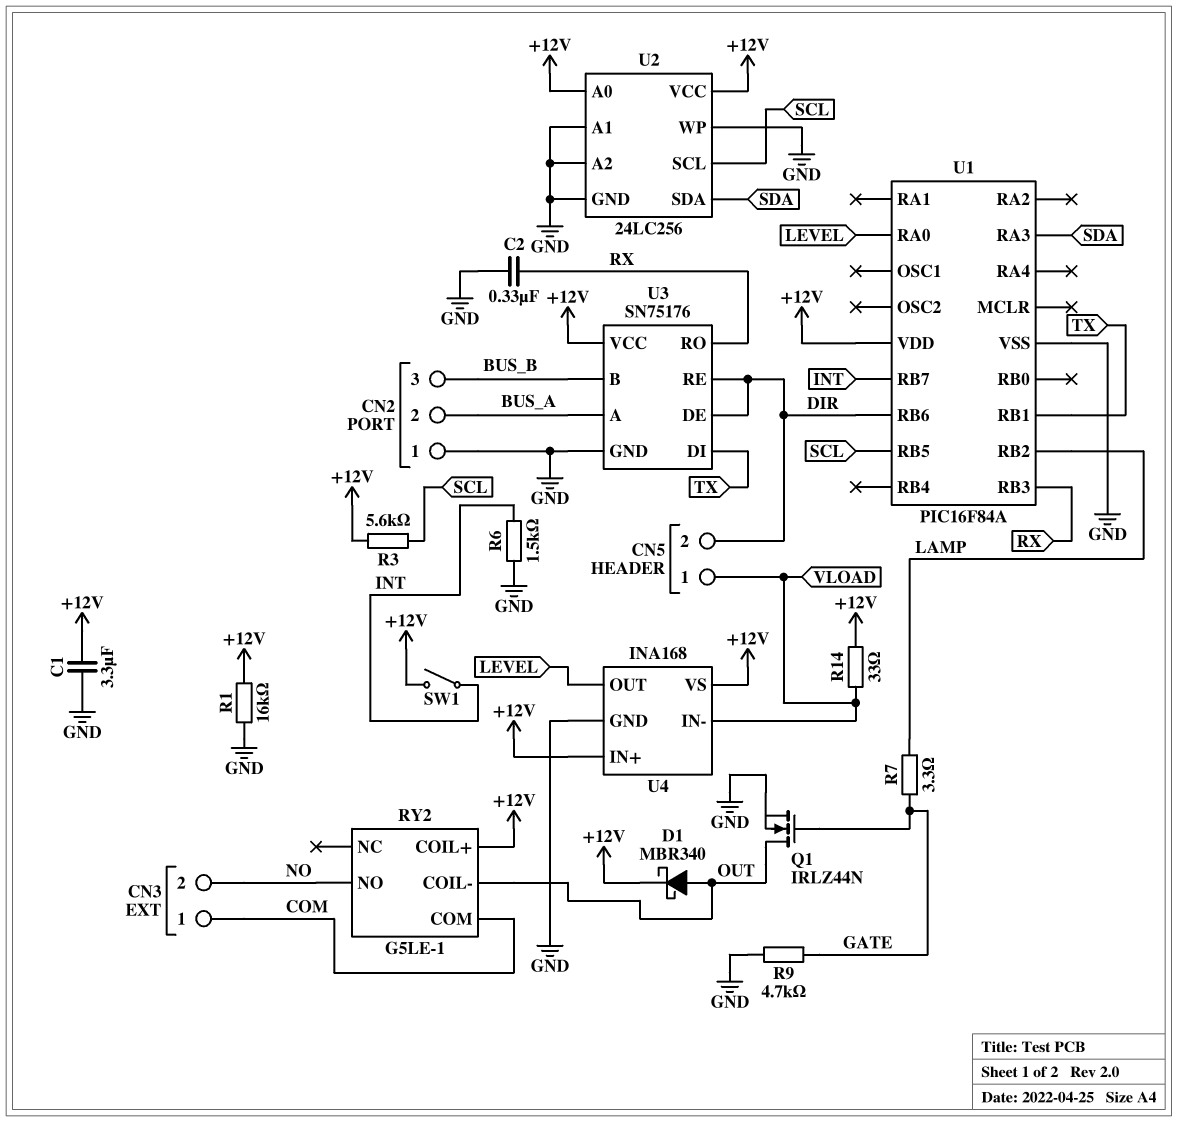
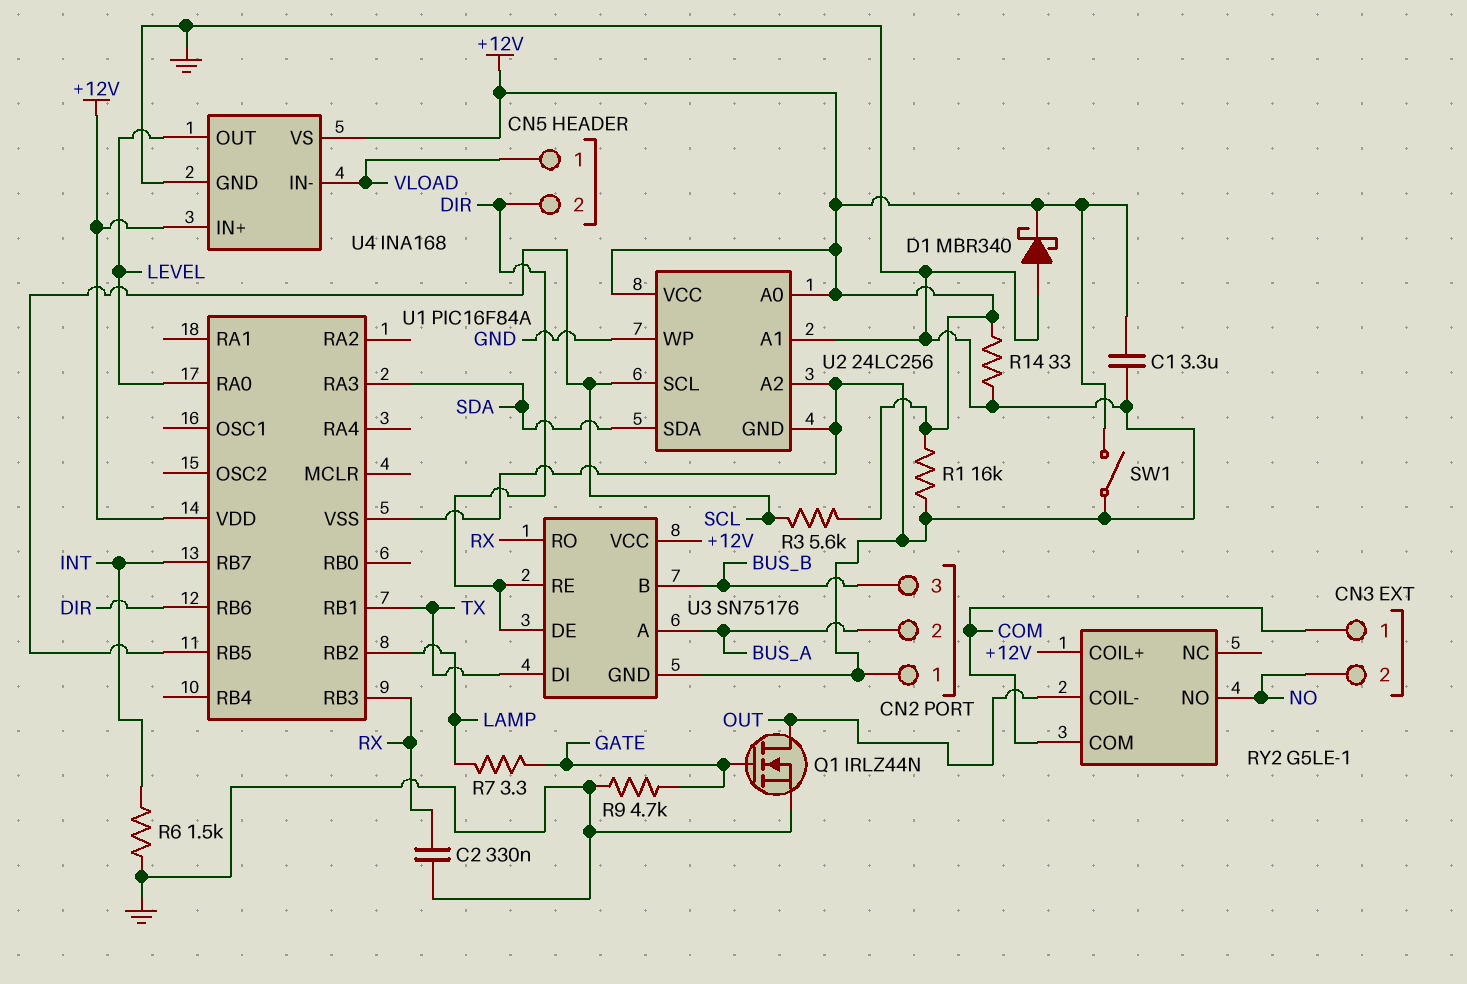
D1: schottky MBR340 (A OUT, K +12V) -> schottky MBR340 (A GND, K +12V)
R14: 33 (+12V, VLOAD) -> 33 (+12V, GND)
SW1: switch (+12V, INT) -> switch (+12V, GND)

